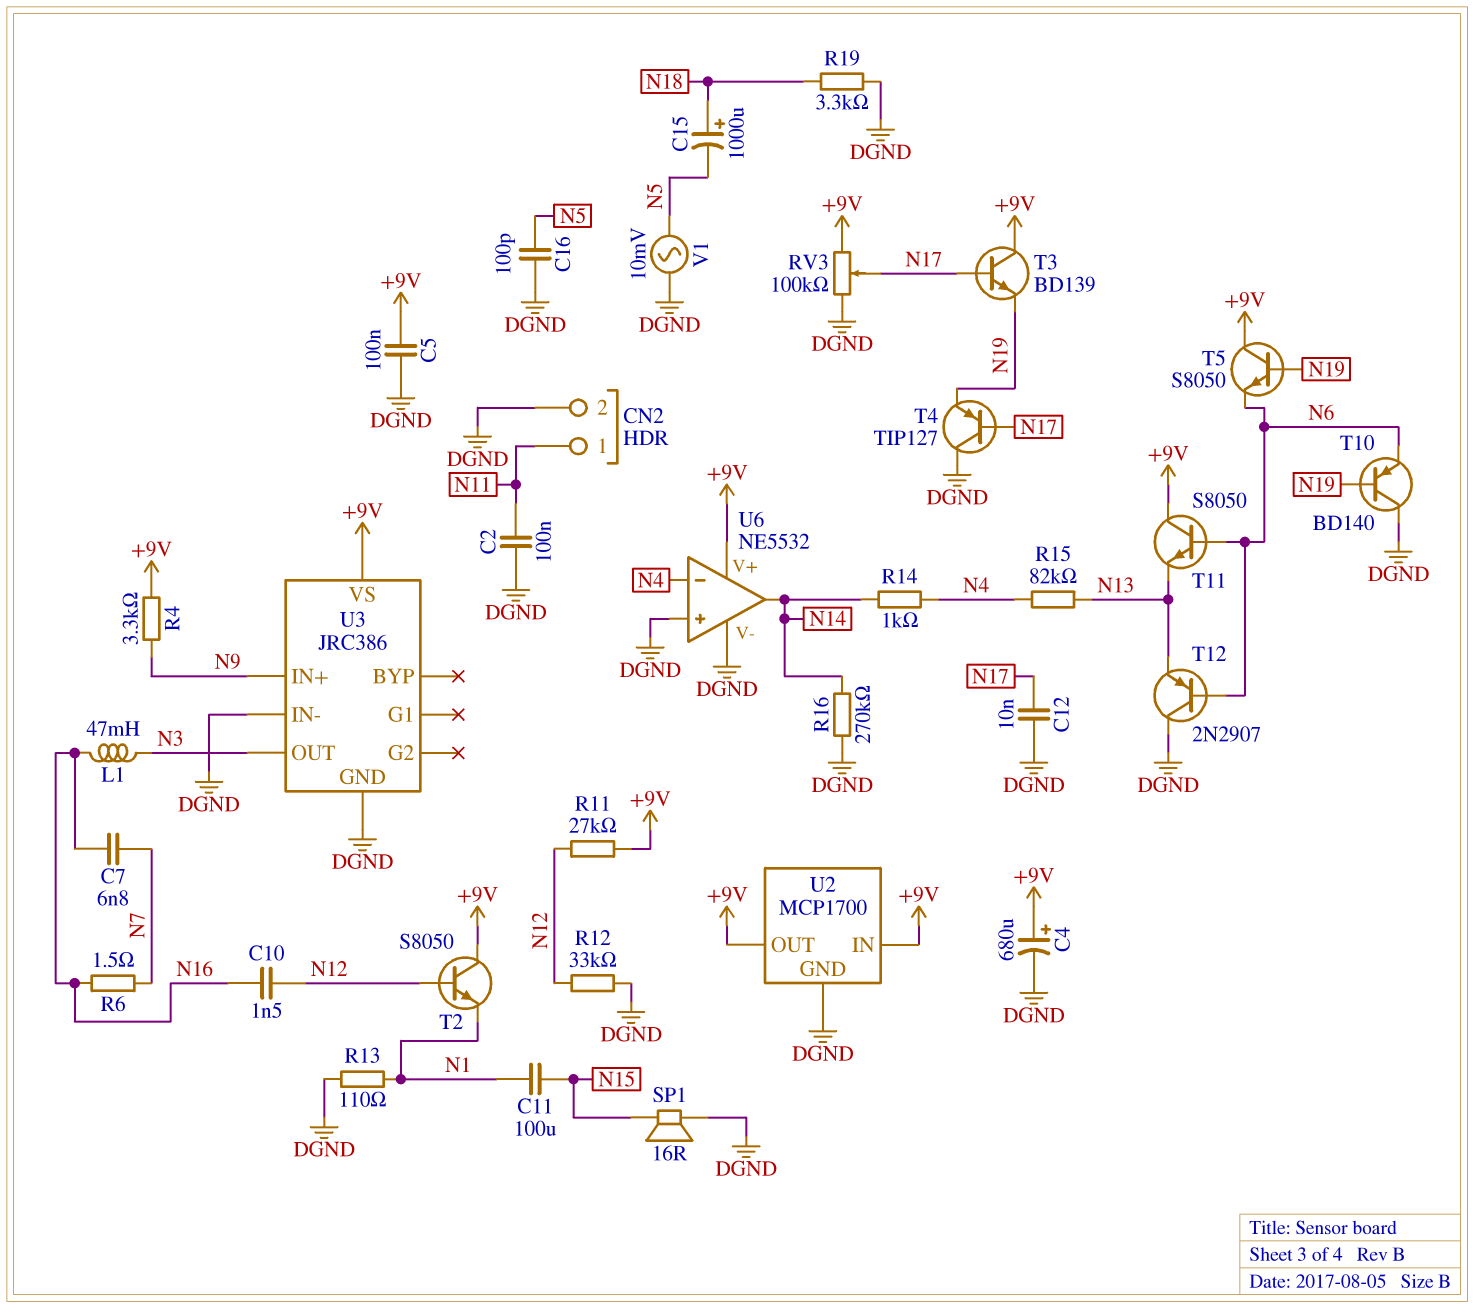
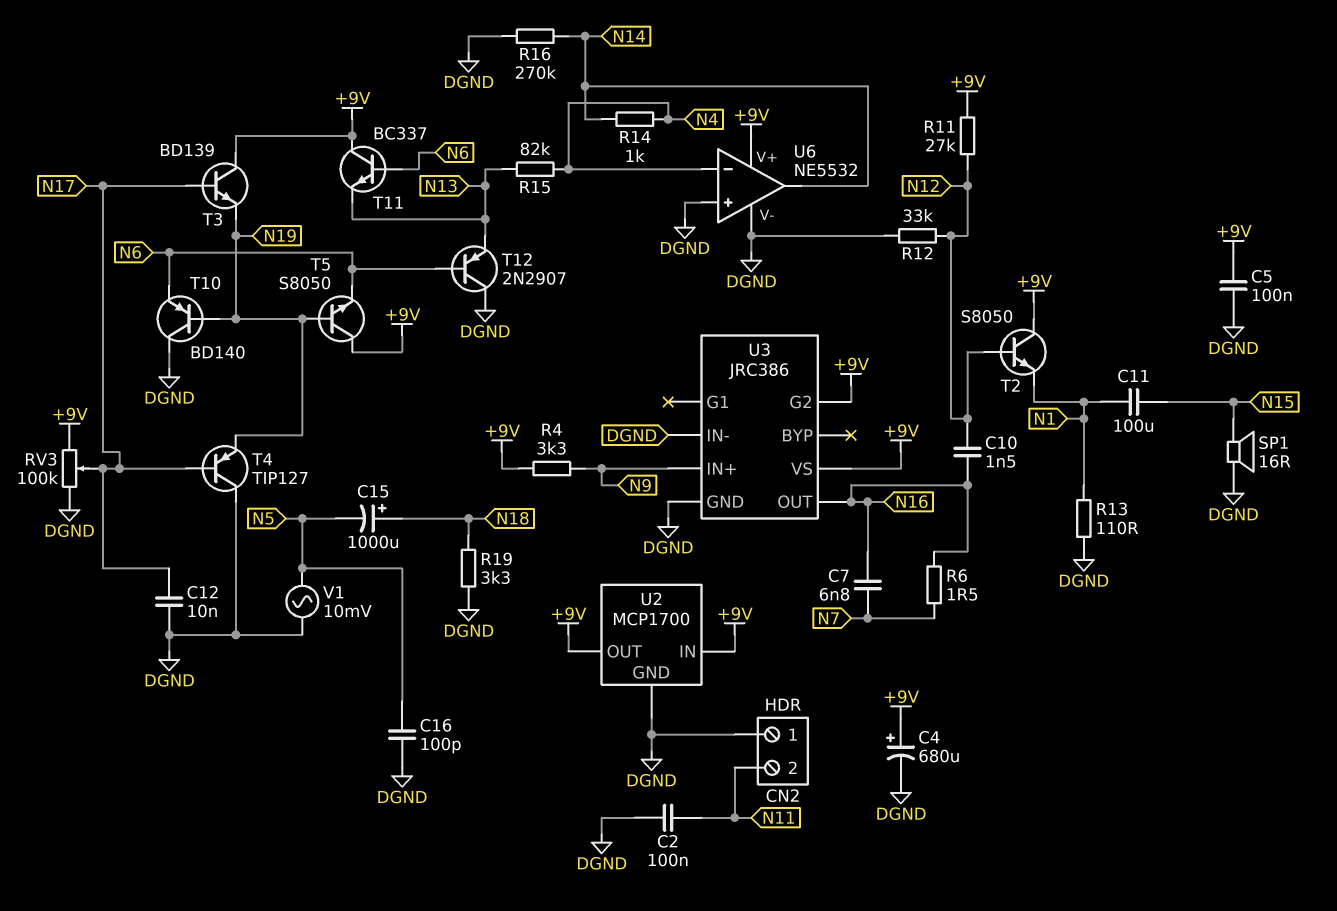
CN2 pin 1: N11 -> DGND
CN2 pin 2: DGND -> N11
L1: 47mH (N3, N16) -> none
T11: NPN S8050 (B N6, C +9V, E N13) -> NPN BC337 (B N6, C +9V, E N13)
U3 pin G2: none -> +9V
U3 pin OUT: N3 -> N16

